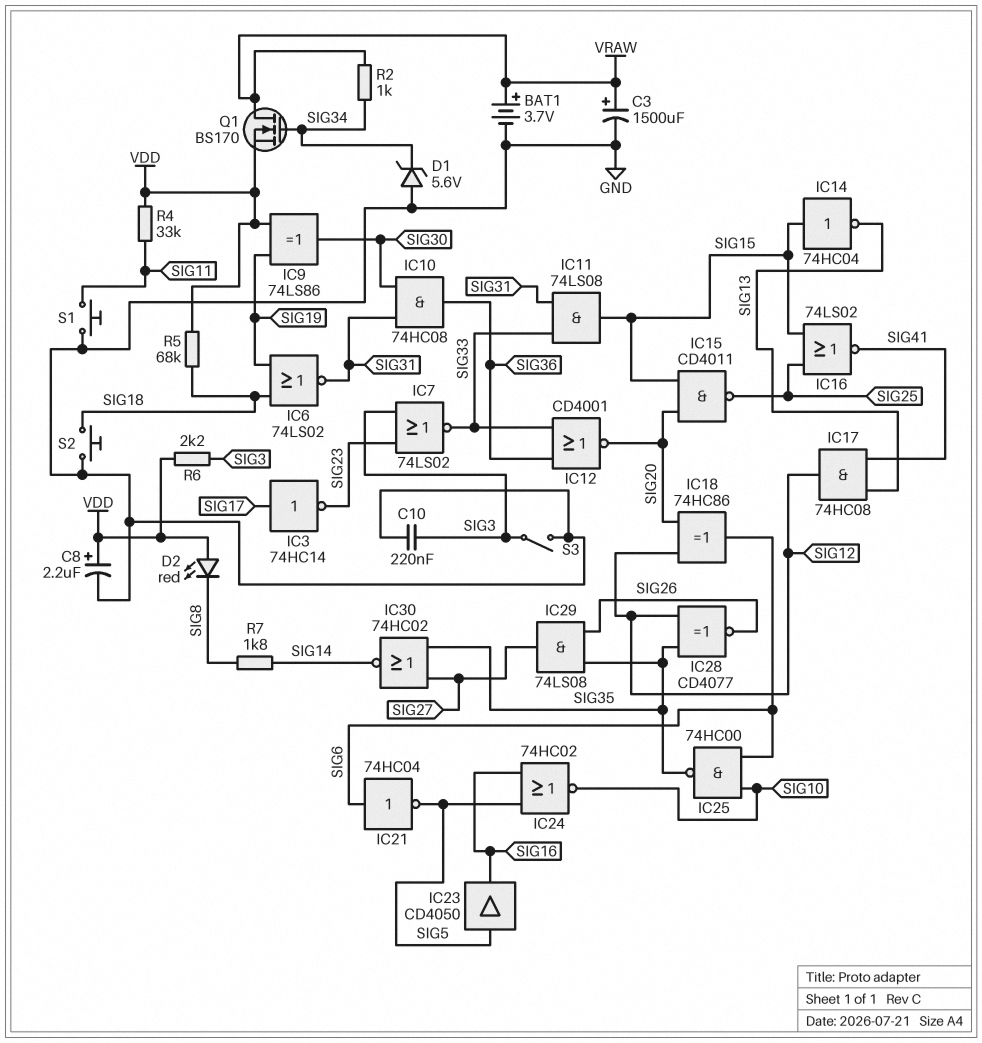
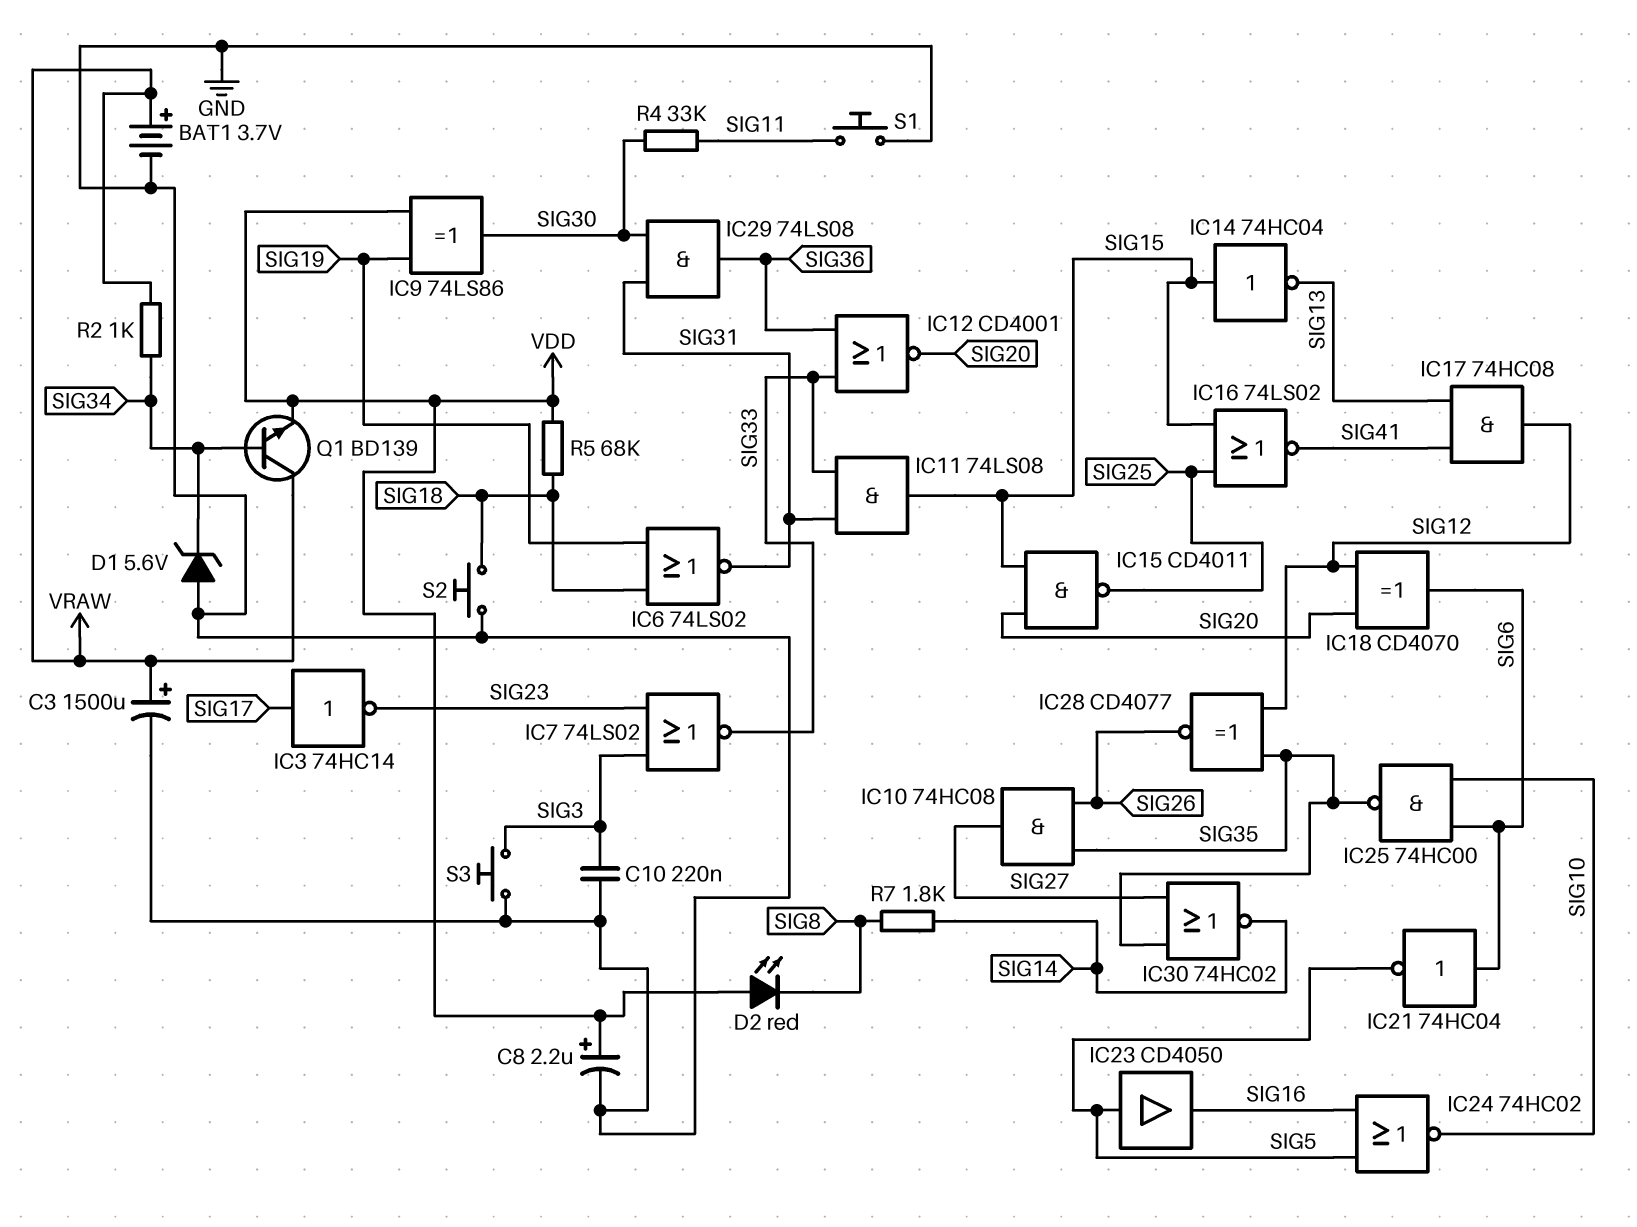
IC10: AND 74HC08 (in SIG30, in SIG31, out SIG36) -> AND 74HC08 (in SIG26, in SIG35, out SIG27)
IC18: XOR 74HC86 (in SIG12, in SIG20, out SIG6) -> XOR CD4070 (in SIG12, in SIG20, out SIG6)
IC29: AND 74LS08 (in SIG26, in SIG35, out SIG27) -> AND 74LS08 (in SIG30, in SIG31, out SIG36)
Q1: NMOS BS170 (G SIG34, D VRAW, S VDD) -> NPN BD139 (B SIG34, C VRAW, E VDD)
R4: 33k (SIG11, VDD) -> 33k (SIG11, SIG30)
R6: 2.2k (SIG3, VDD) -> none
S3: switch (GND, SIG3) -> button (GND, SIG3)

